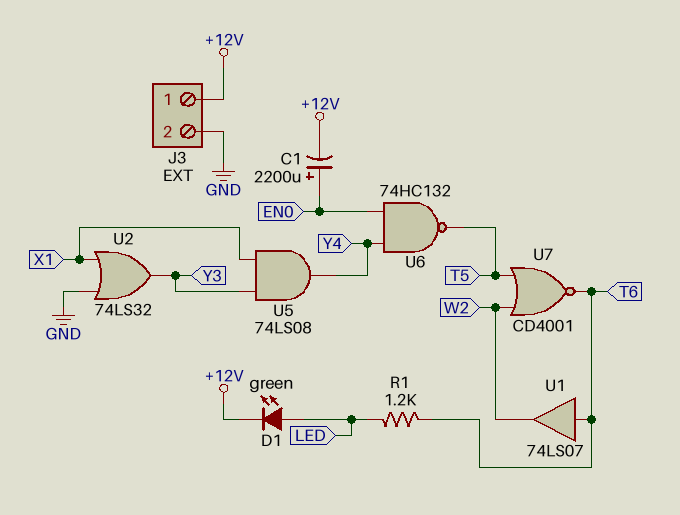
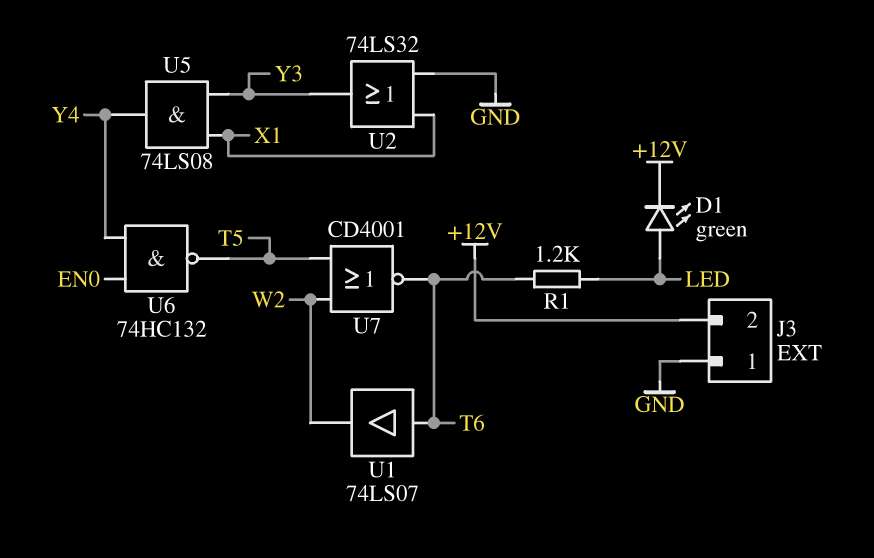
C1: 2200uF (plus EN0, minus +12V) -> none
J3 pin 1: +12V -> GND
J3 pin 2: GND -> +12V

